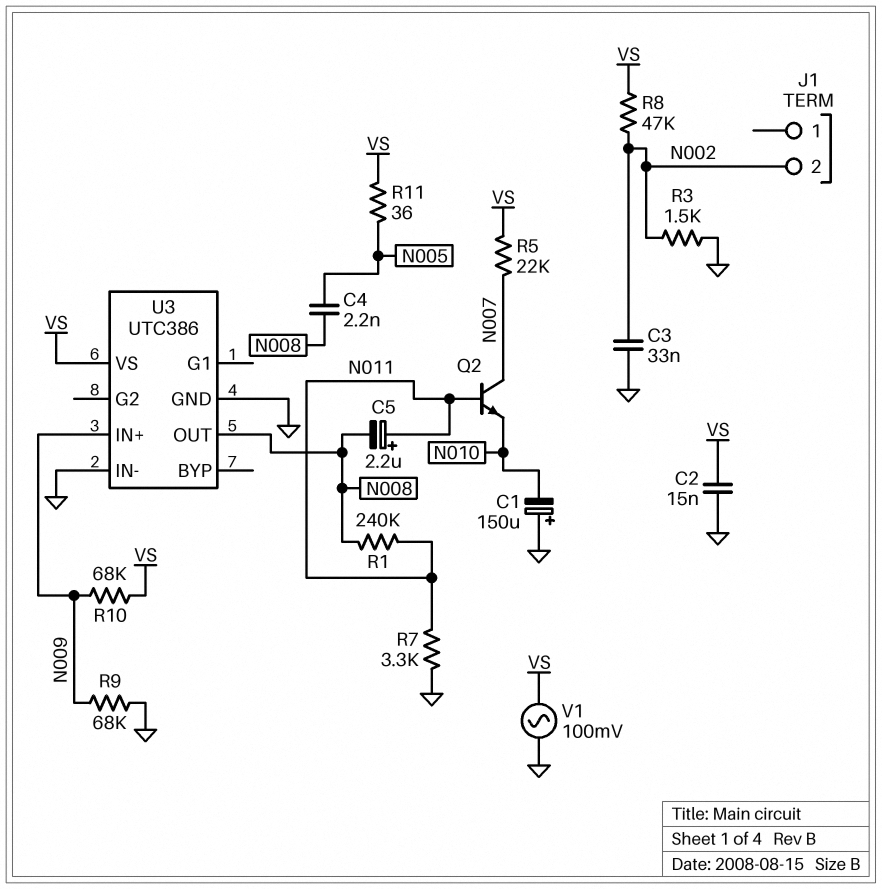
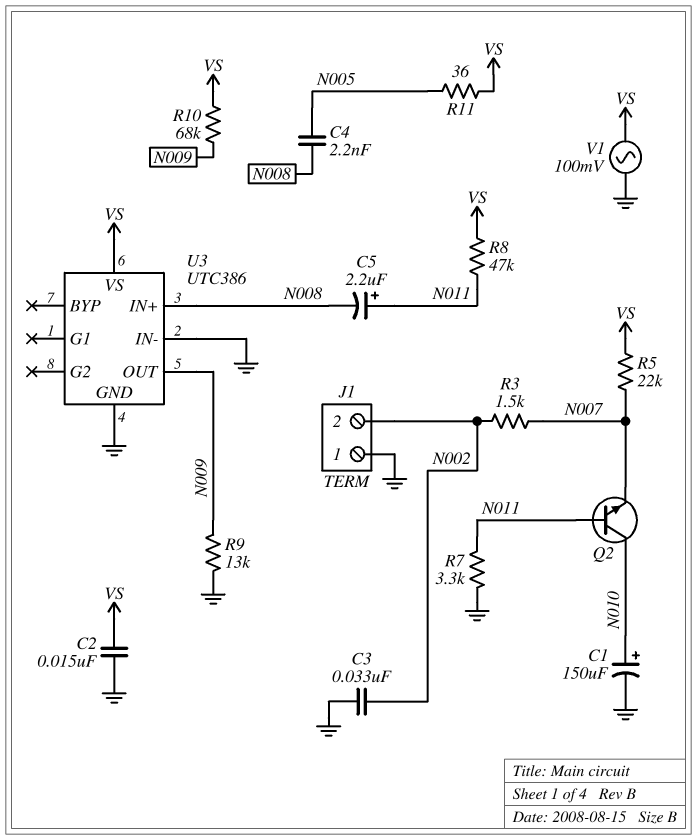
C1: 150uF (plus GND, minus N010) -> 150uF (plus N010, minus GND)
J1 pin 1: none -> GND
Q2: NPN (B N011, C N007, E N010) -> NPN (B N011, C N010, E N007)
R1: 240k (N008, N011) -> none
R3: 1.5k (GND, N002) -> 1.5k (N002, N007)
R8: 47k (N002, VS) -> 47k (N011, VS)
R9: 68k (GND, N009) -> 13k (GND, N009)
U3 pin IN+: N009 -> N008
U3 pin OUT: N008 -> N009

